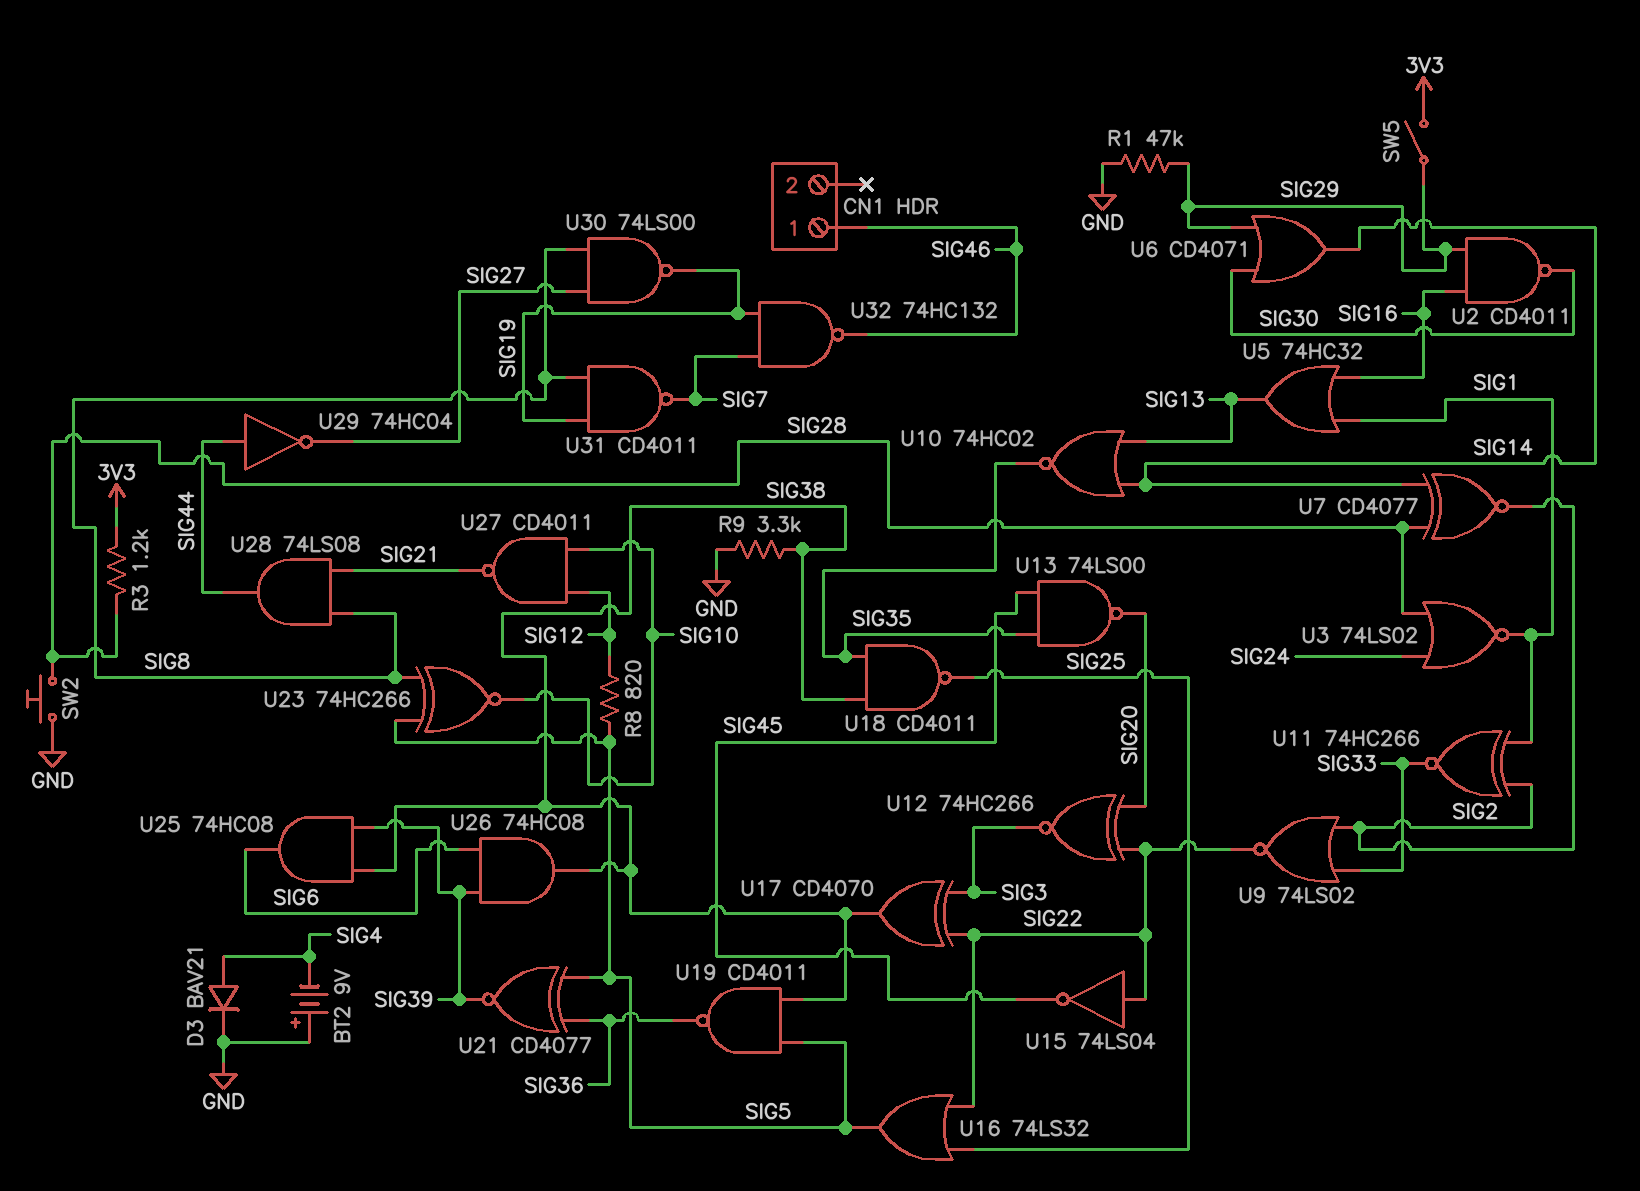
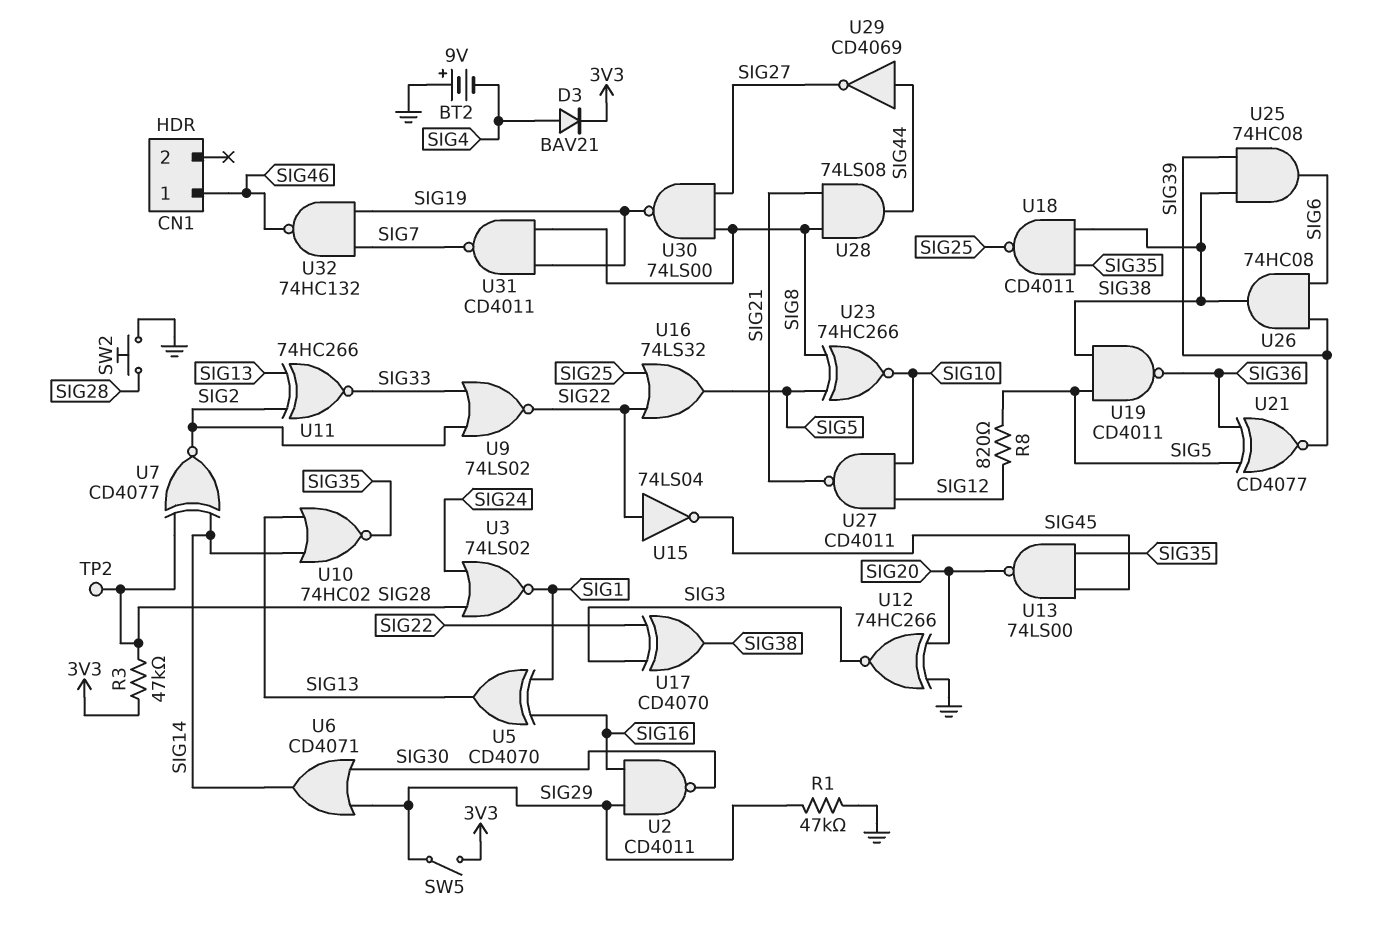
D3: diode BAV21 (A SIG4, K GND) -> diode BAV21 (A SIG4, K 3V3)
R3: 1.2k (3V3, SIG28) -> 47k (3V3, SIG28)
R9: 3.3k (GND, SIG38) -> none
TP2: none -> test point (SIG28)
U5: OR 74HC32 (in SIG1, in SIG16, out SIG13) -> XOR CD4070 (in SIG1, in SIG16, out SIG13)
U11: XNOR 74HC266 (in SIG1, in SIG2, out SIG33) -> XNOR 74HC266 (in SIG2, in SIG13, out SIG33)
U12: XNOR 74HC266 (in SIG20, in SIG22, out SIG3) -> XNOR 74HC266 (in GND, in SIG20, out SIG3)
U29: NOT 74HC04 (in SIG44, out SIG27) -> NOT CD4069 (in SIG44, out SIG27)

